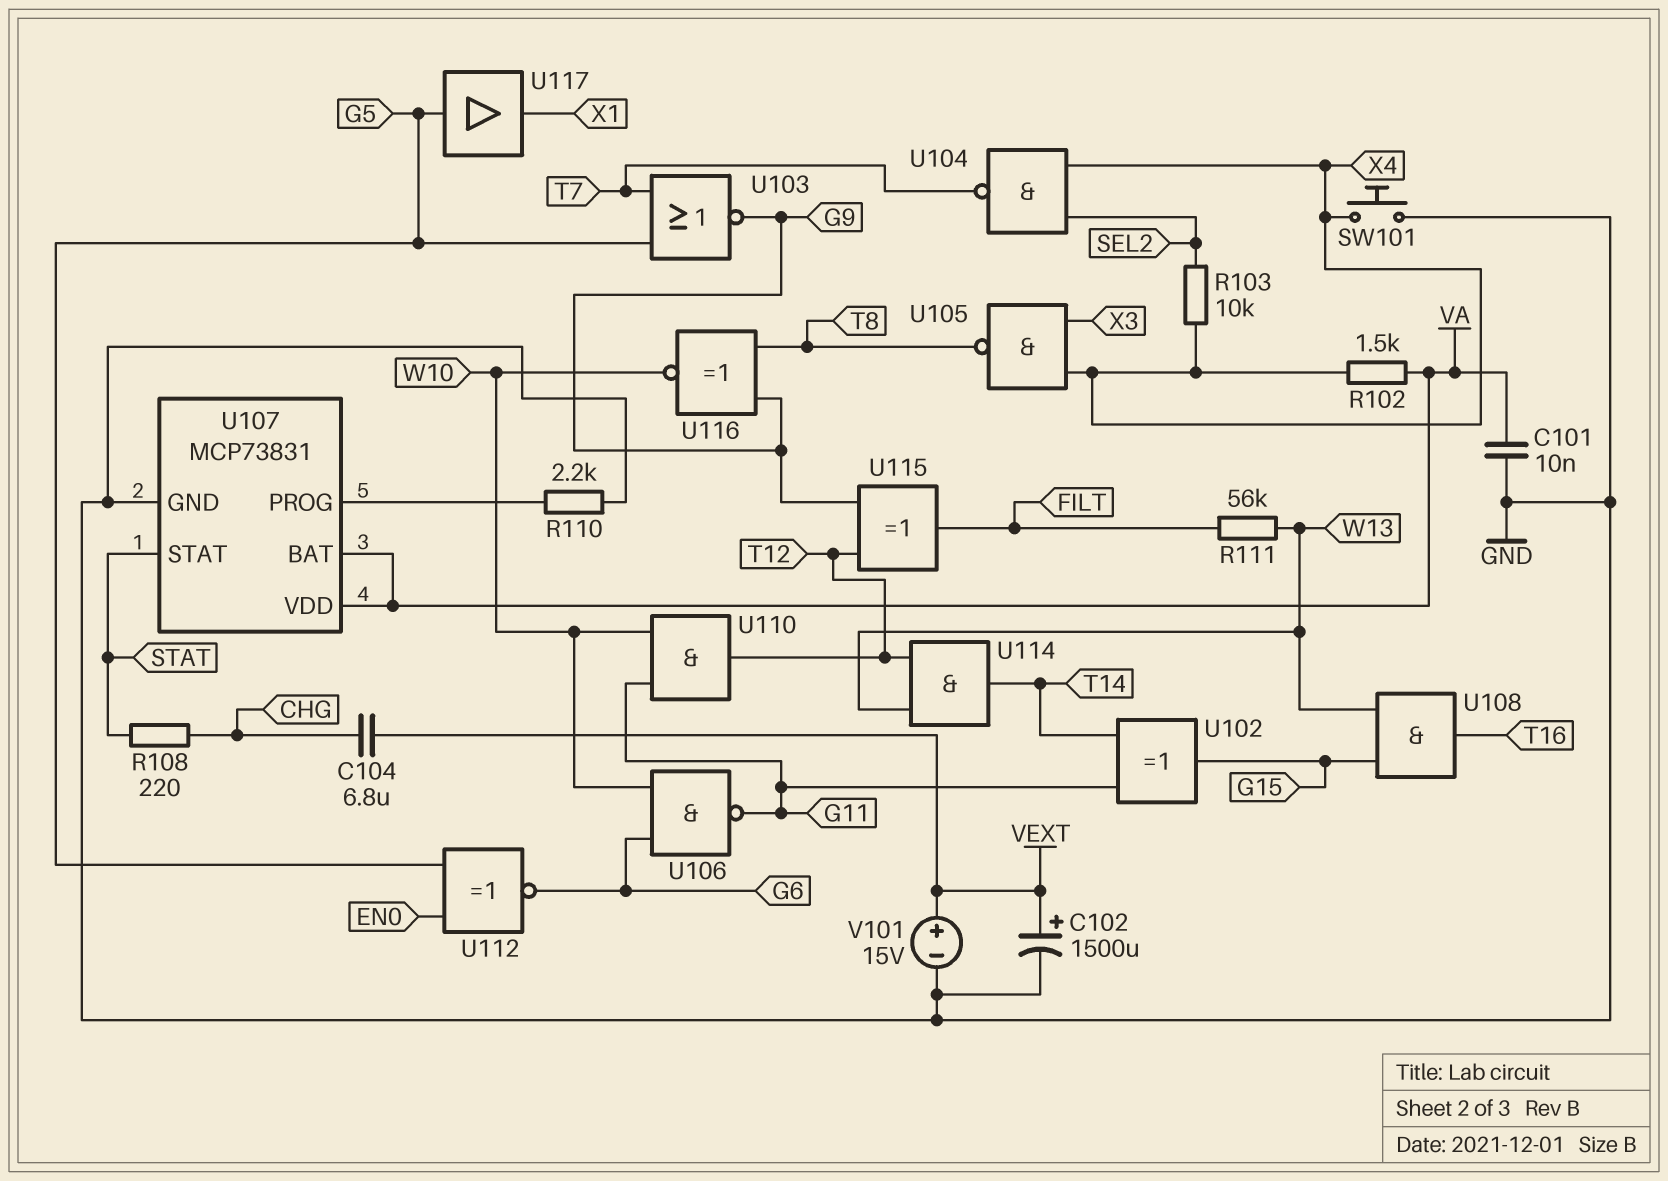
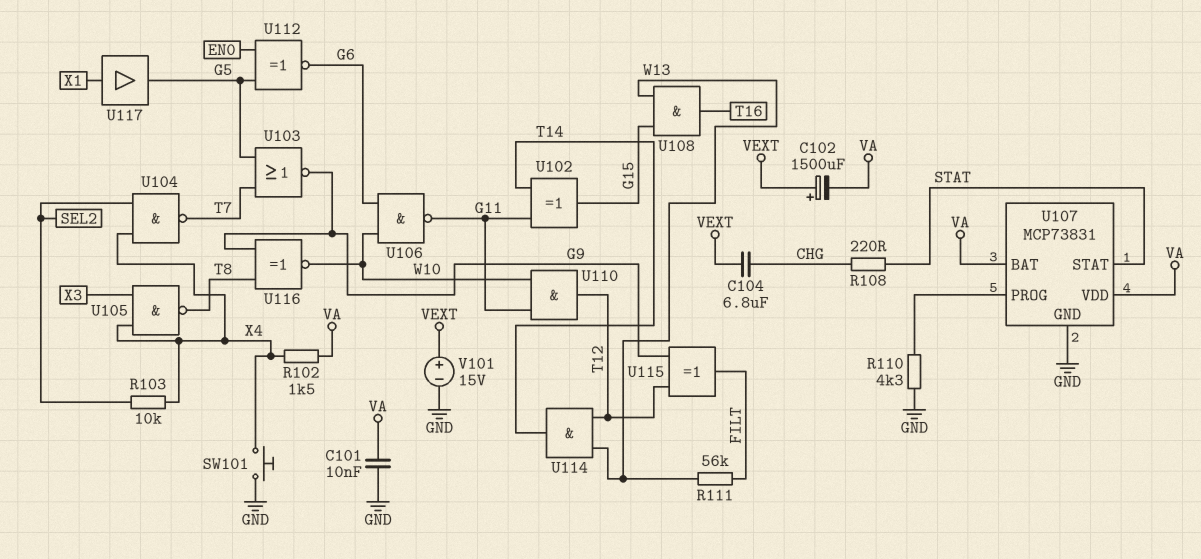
C102: 1500uF (plus VEXT, minus GND) -> 1500uF (plus VEXT, minus VA)
R110: 2.2k (GND, U107/PROG) -> 4.3k (GND, U107/PROG)
U117: buffer (in G5, out X1) -> buffer (in X1, out G5)

